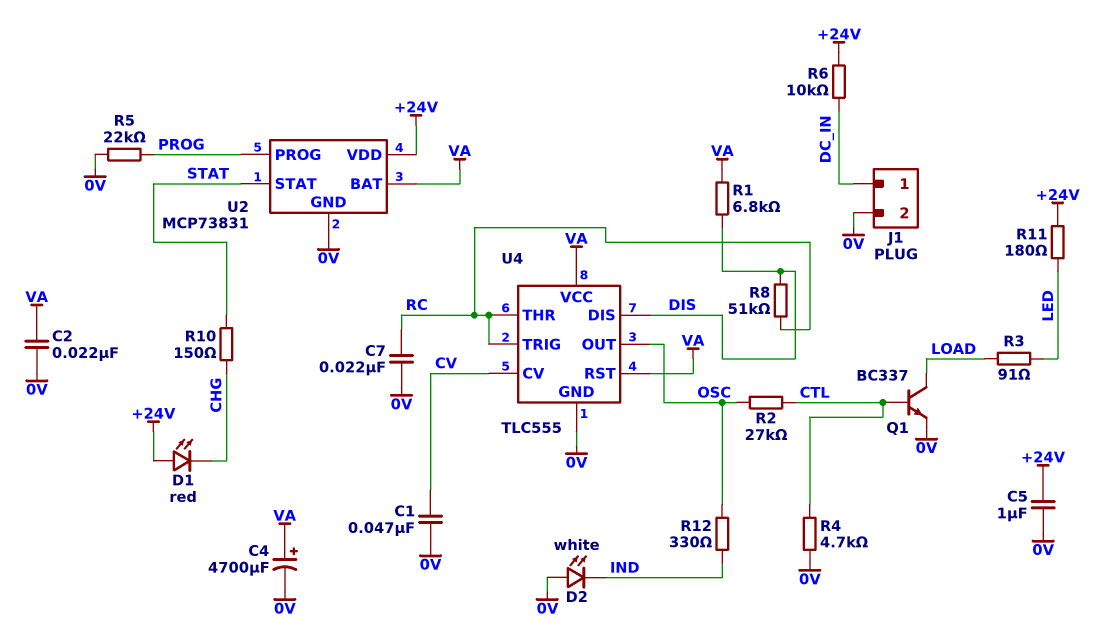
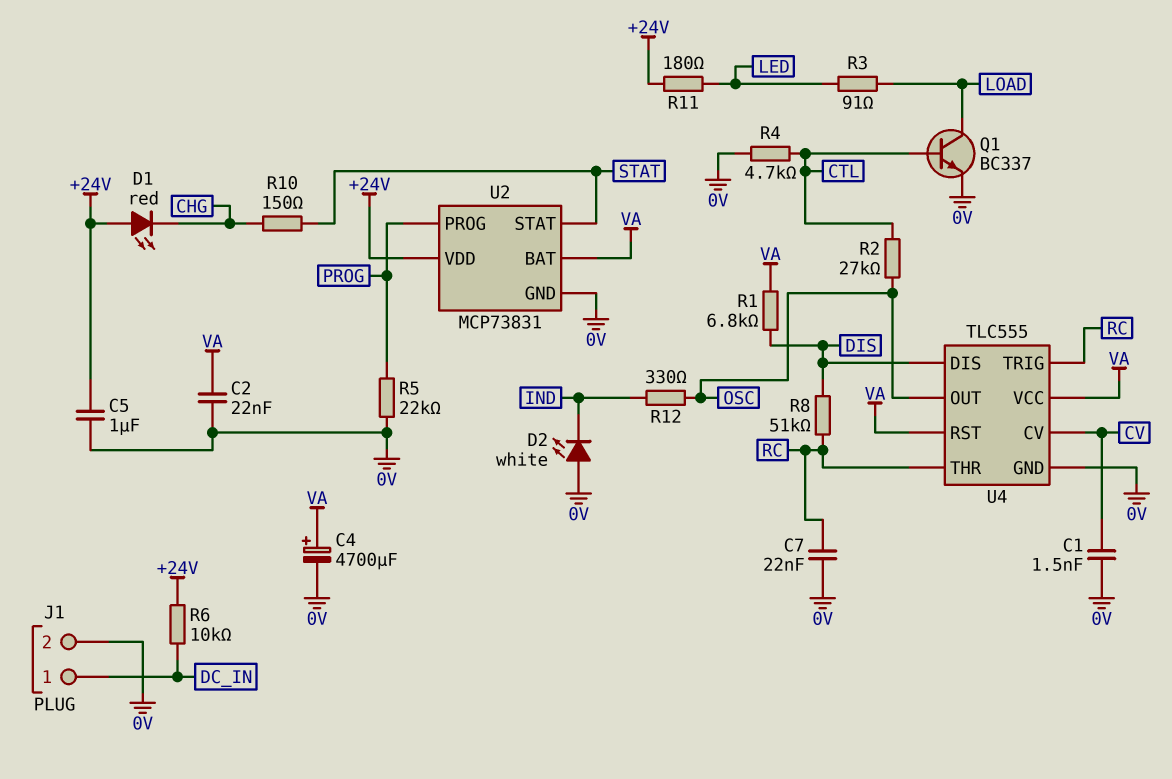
C1: 47nF (0V, CV) -> 1.5nF (0V, CV)

